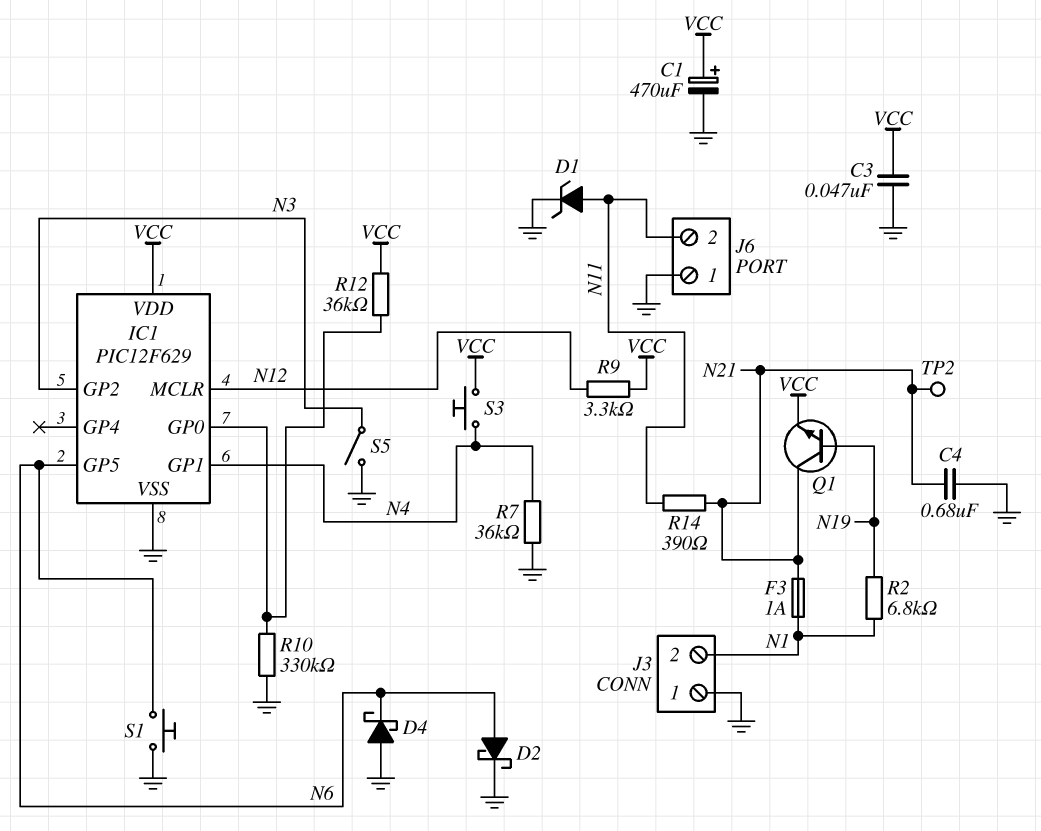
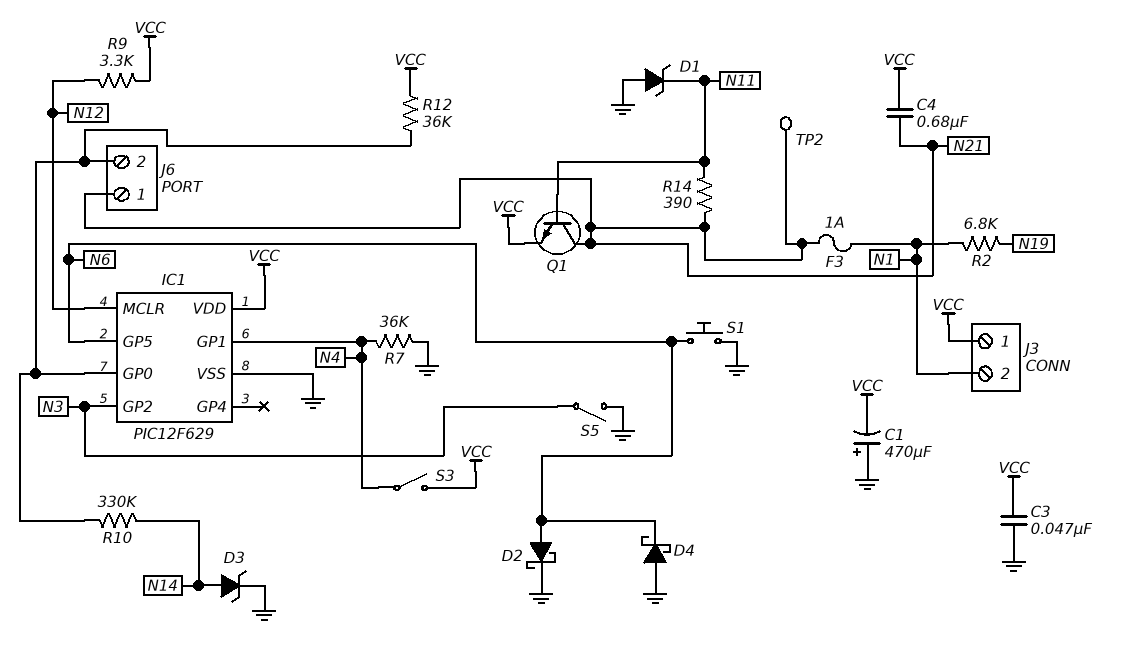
C1: 470uF (plus VCC, minus GND) -> 470uF (plus GND, minus VCC)
C4: 680nF (GND, N21) -> 680nF (N21, VCC)
D1: zener (A N11, K GND) -> zener (A GND, K N11)
D3: none -> zener (A N14, K GND)
J3 pin 1: GND -> VCC
J6 pin 1: GND -> N21
J6 pin 2: N11 -> IC1/GP0
Q1: NPN (B N19, C N21, E VCC) -> NPN (B N11, C N21, E VCC)
R10: 330k (GND, IC1/GP0) -> 330k (IC1/GP0, N14)
S3: button (N4, VCC) -> switch (N4, VCC)

